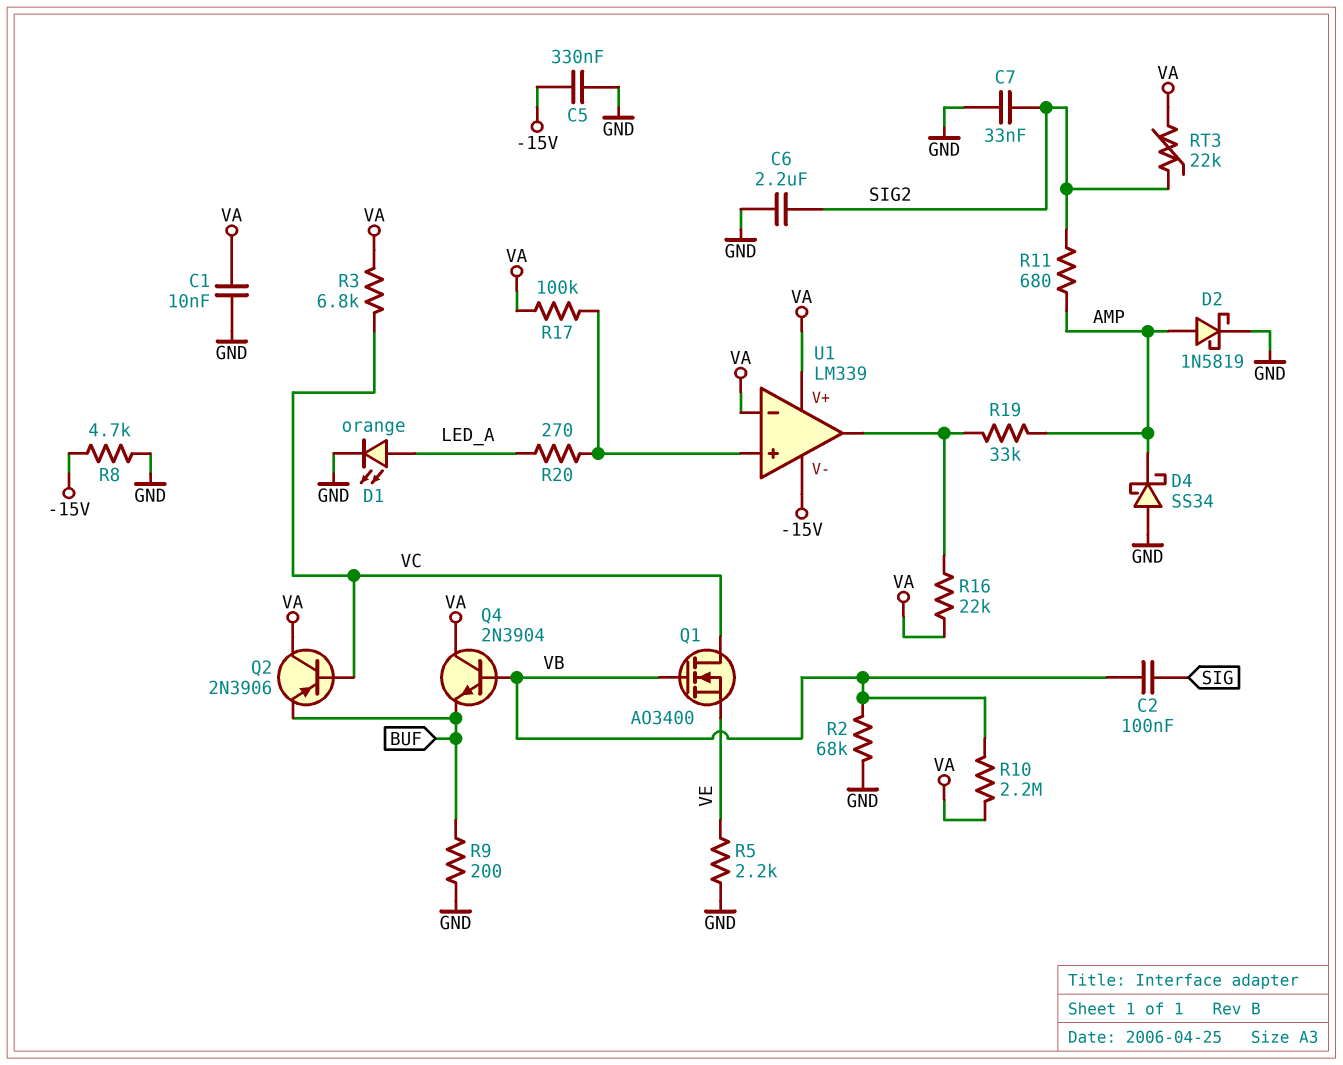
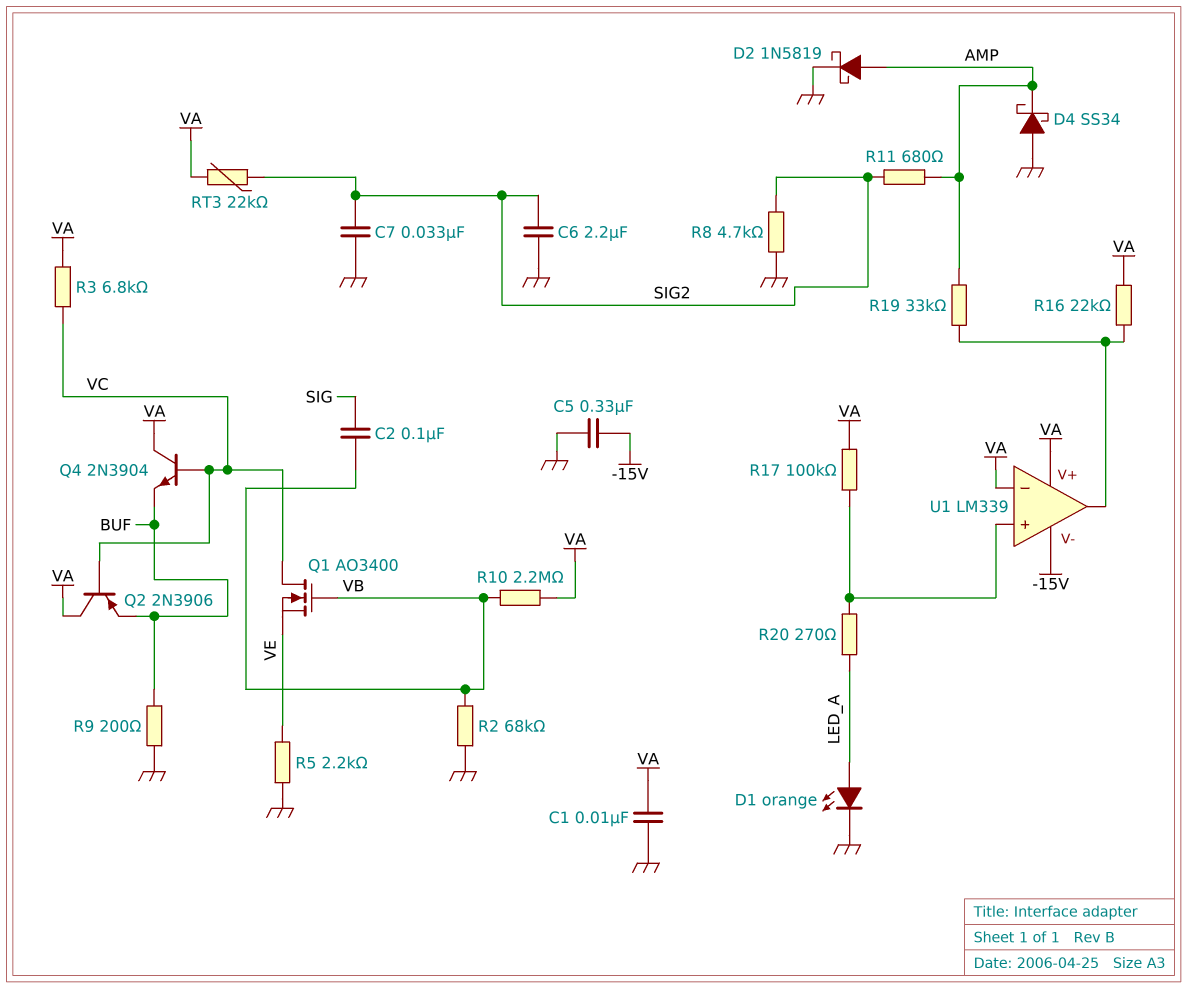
Q4: NPN 2N3904 (B VB, C VA, E BUF) -> NPN 2N3904 (B VC, C VA, E BUF)
R8: 4.7k (-15V, GND) -> 4.7k (GND, SIG2)

